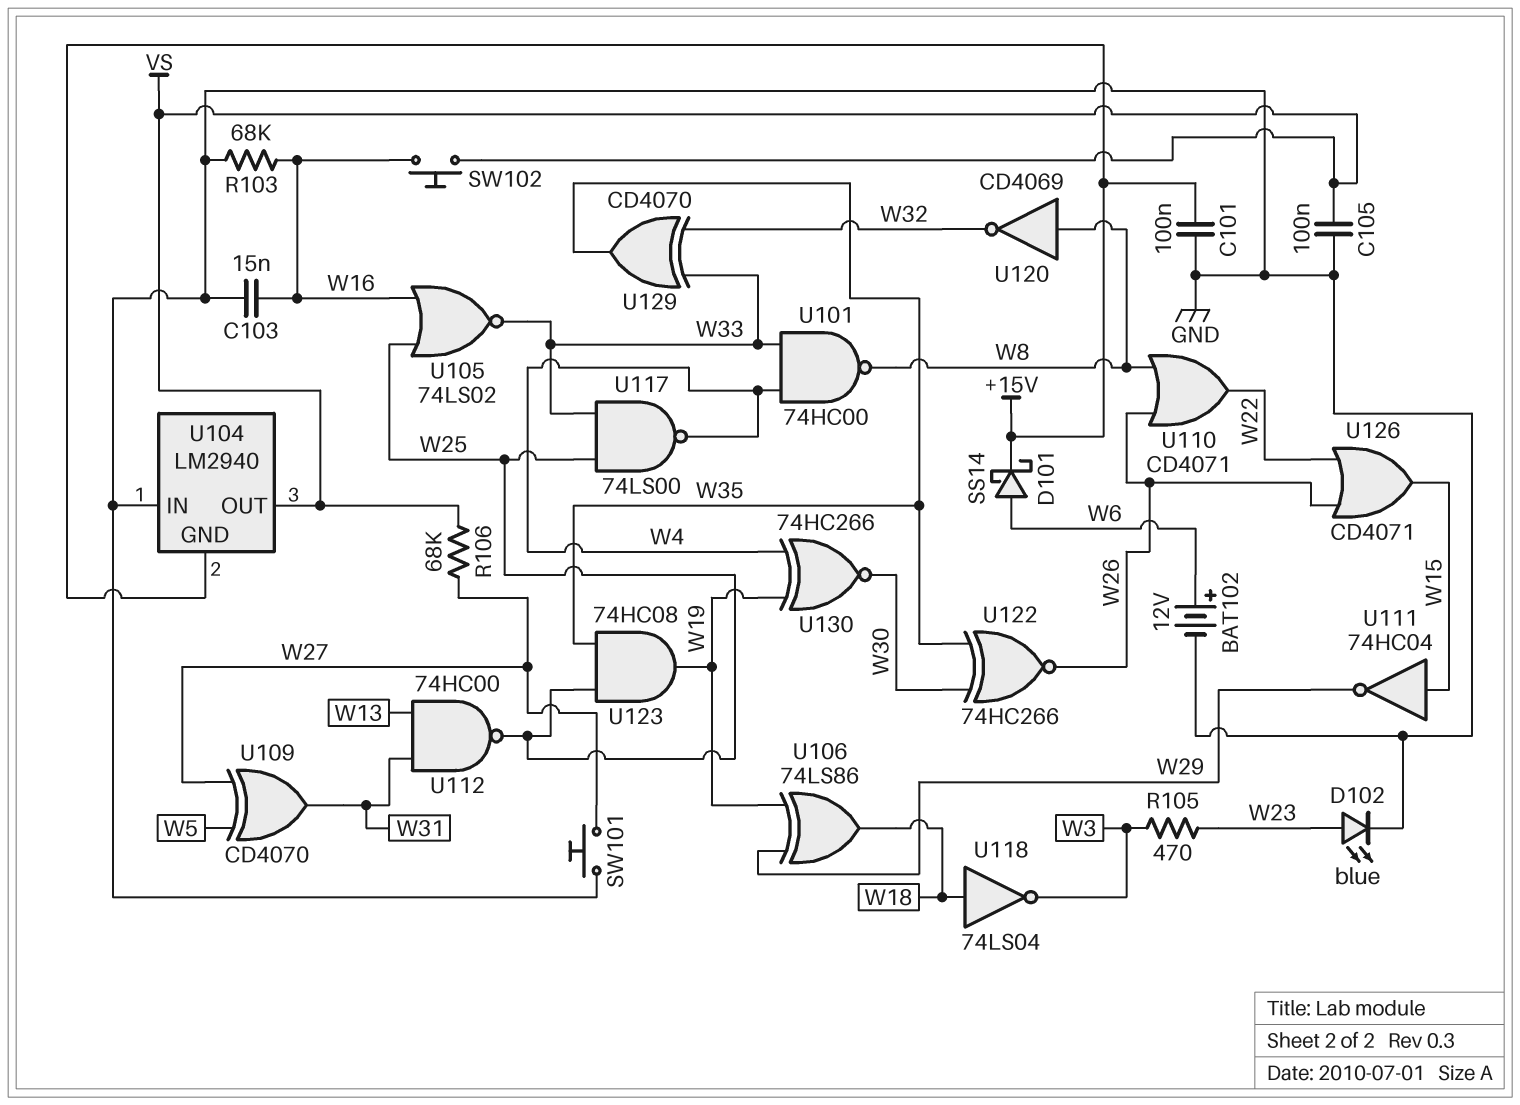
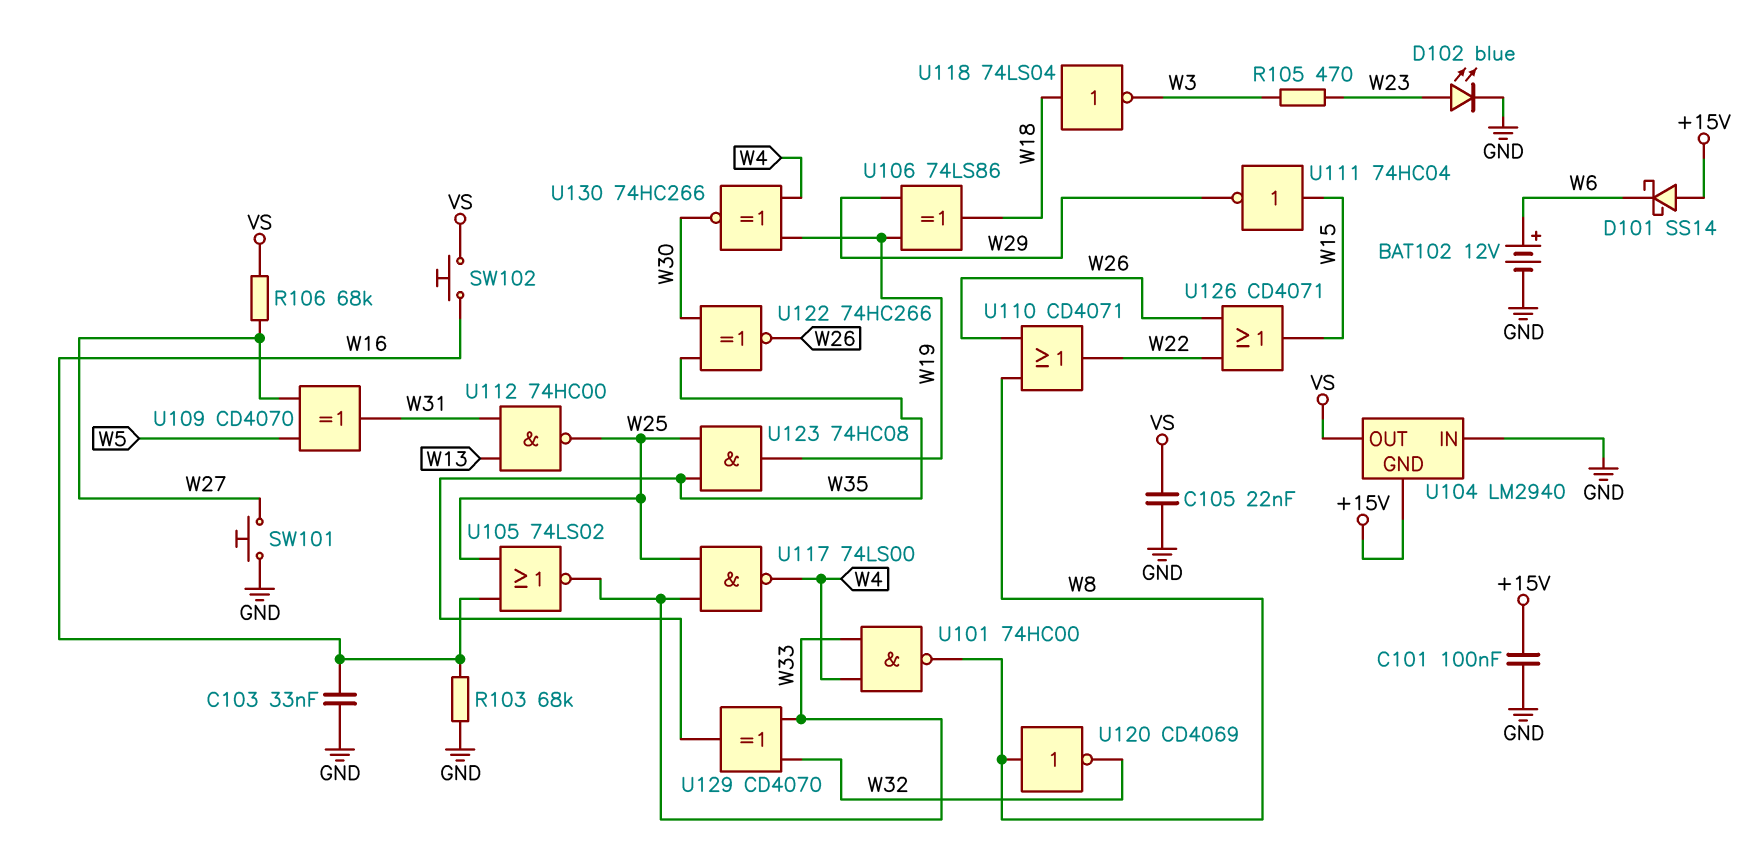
C103: 15nF (GND, W16) -> 33nF (GND, W16)
C105: 100nF (GND, VS) -> 22nF (GND, VS)
D101: schottky SS14 (A W6, K +15V) -> schottky SS14 (A +15V, K W6)

